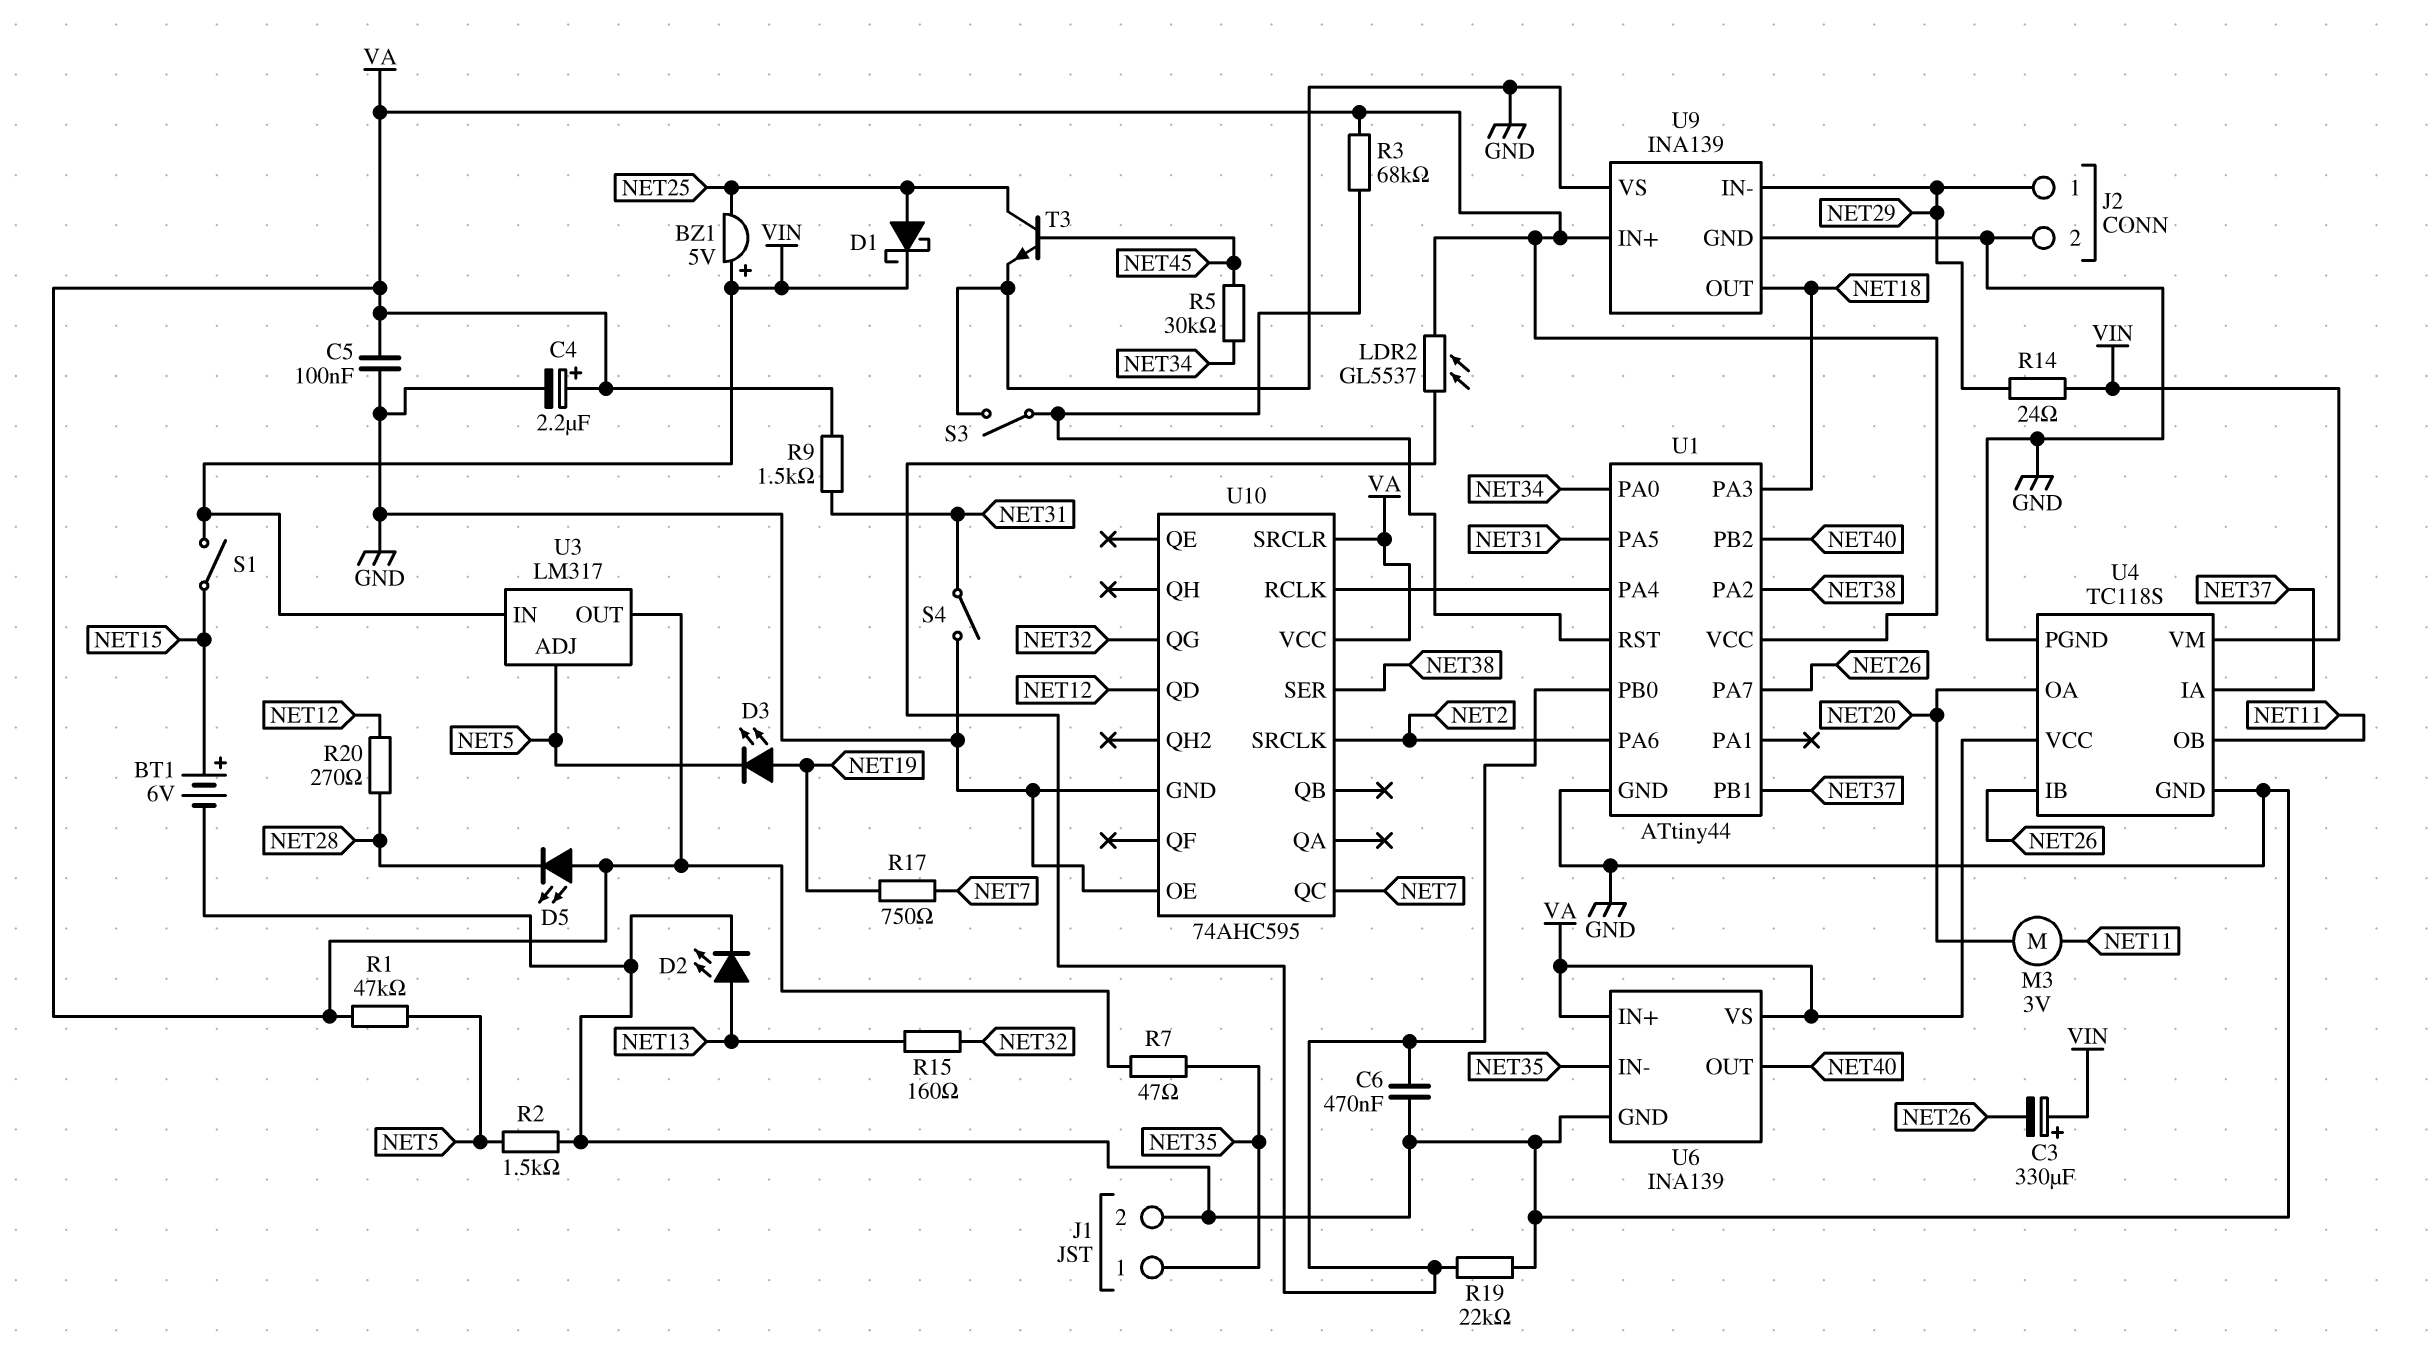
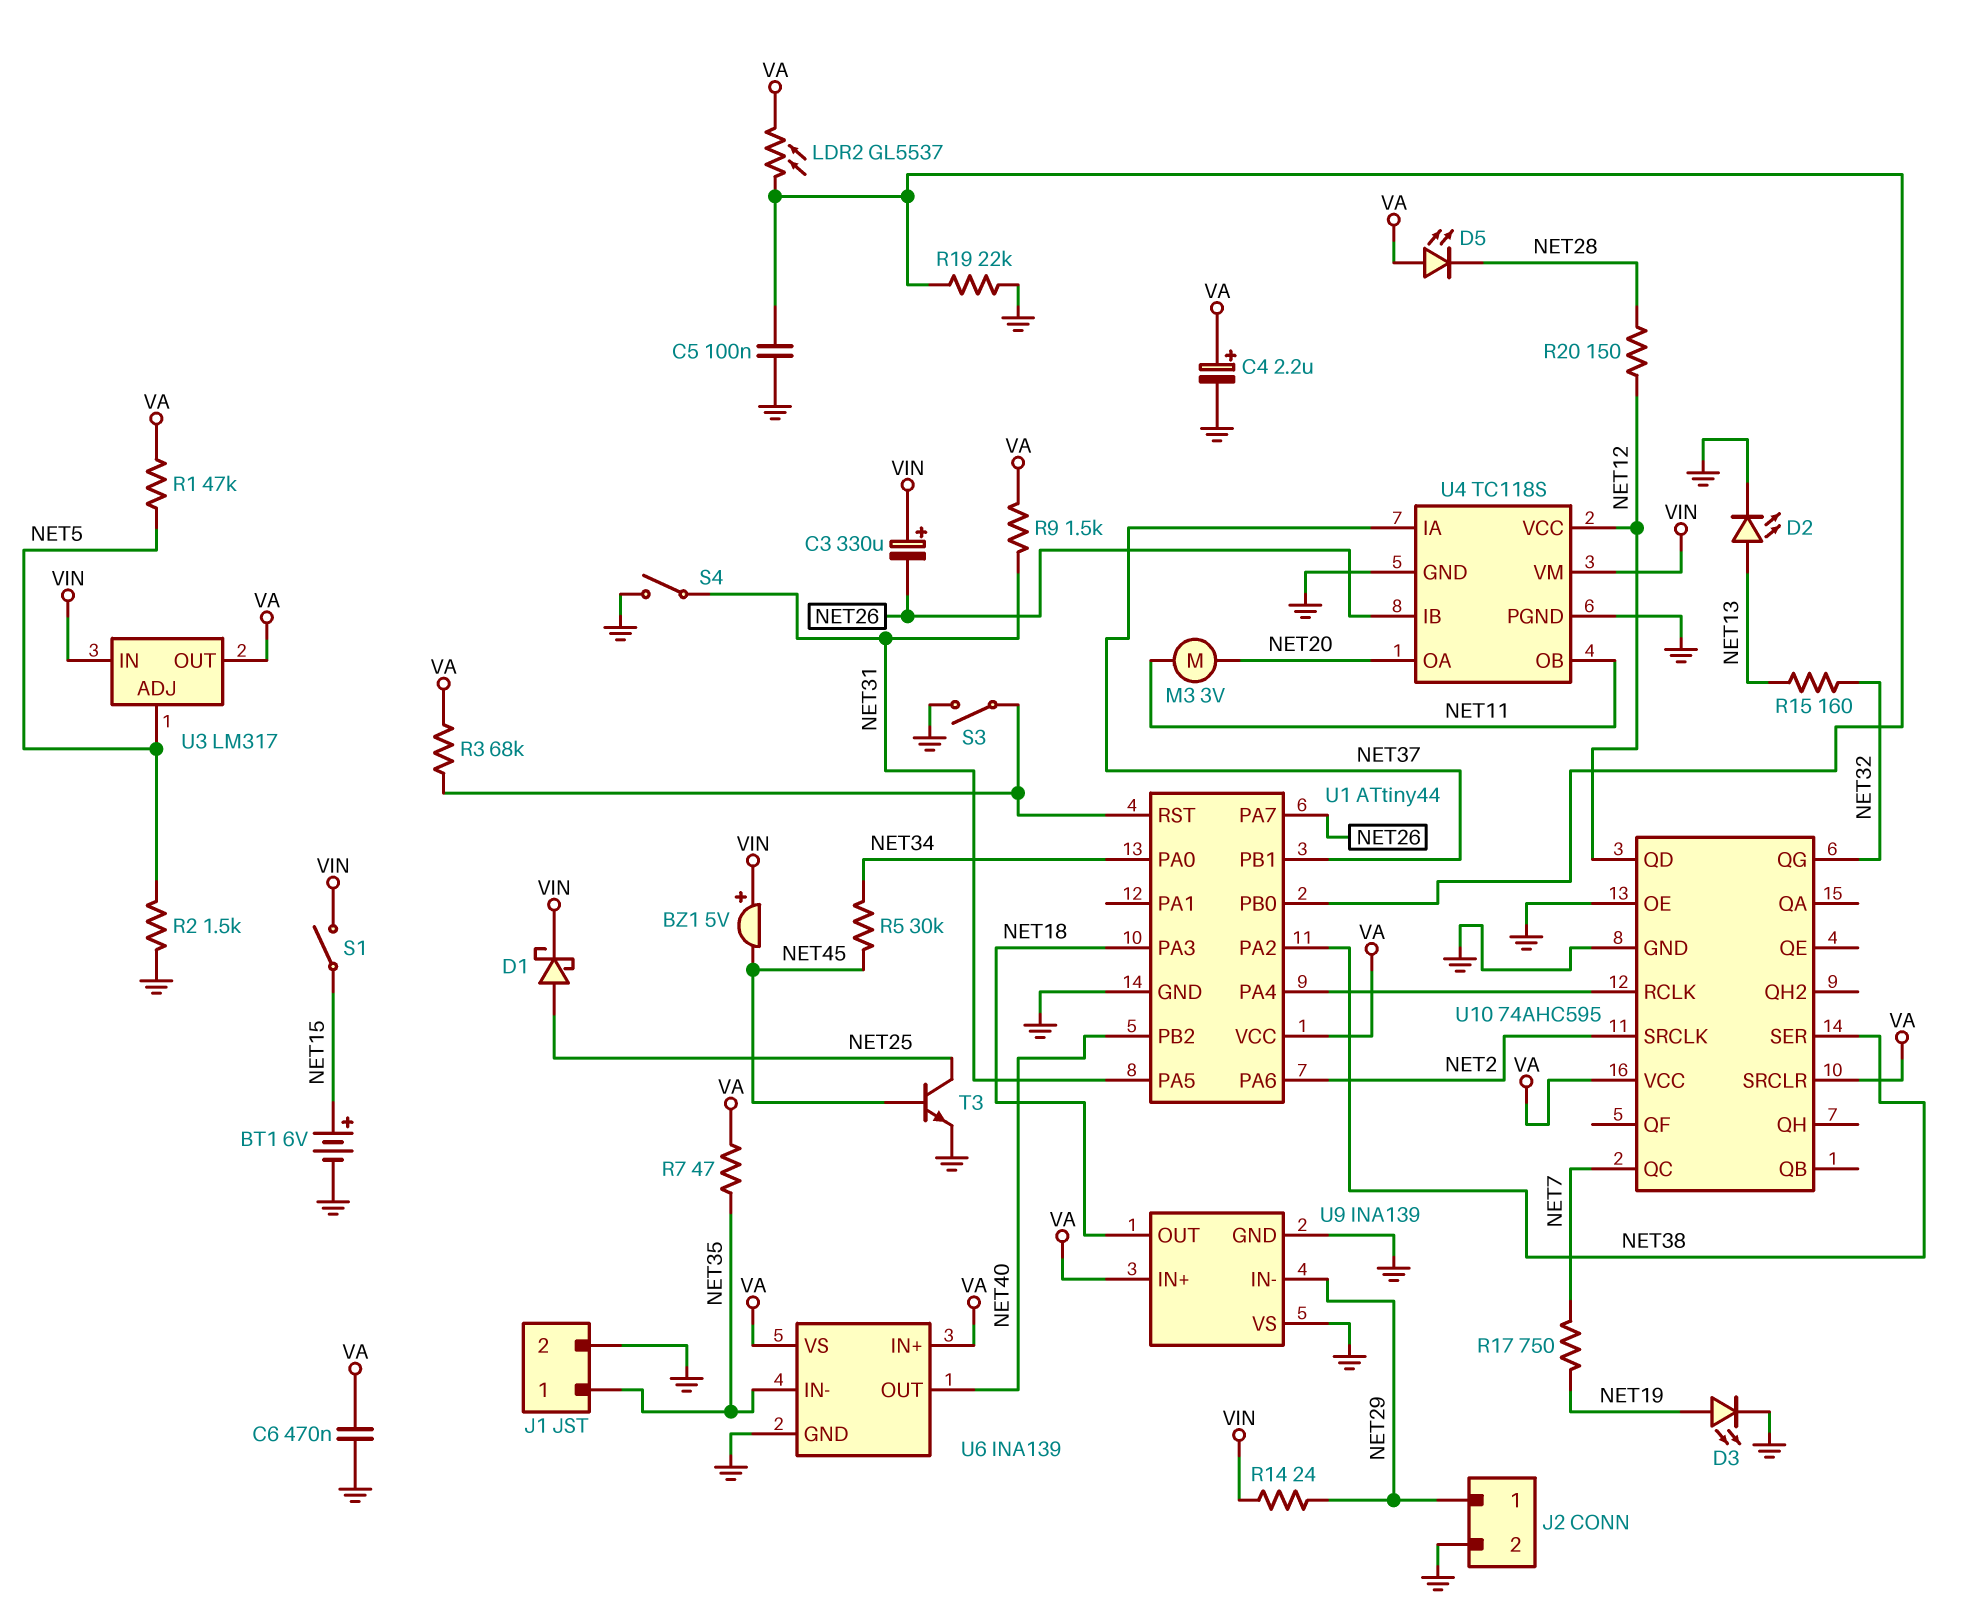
BZ1: buzzer 5V (plus VIN, minus NET25) -> buzzer 5V (plus VIN, minus NET45)
C5: 100nF (GND, VA) -> 100nF (GND, U1/PB0)
C6: 470nF (GND, U1/PB0) -> 470nF (GND, VA)
D3: LED (A NET19, K NET5) -> LED (A NET19, K GND)
R20: 270 (NET12, NET28) -> 150 (NET12, NET28)
U4 pin VCC: VA -> NET12

